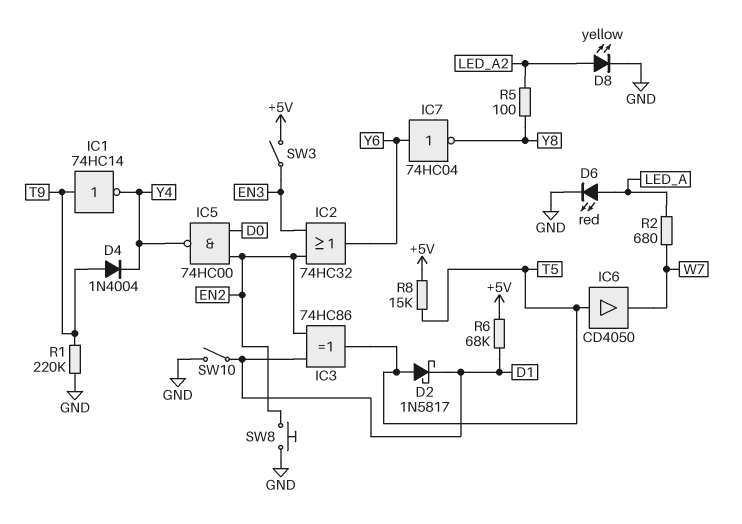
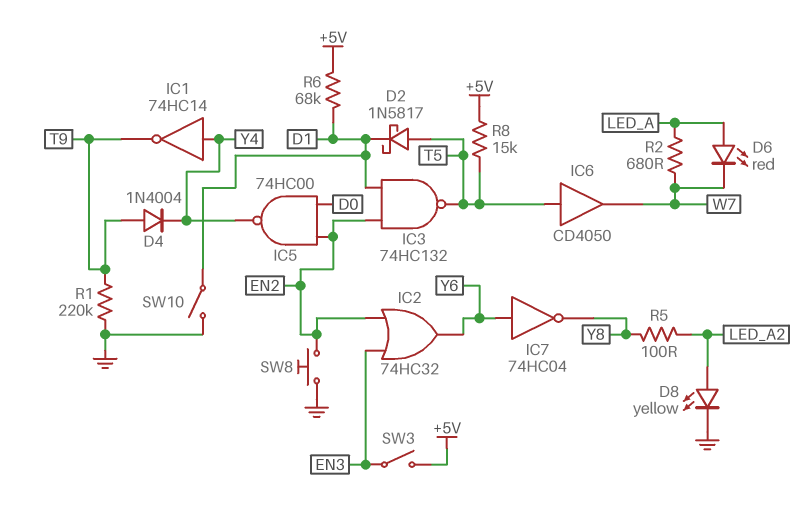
D6: LED red (A LED_A, K GND) -> LED red (A LED_A, K W7)
IC1: NOT 74HC14 (in T9, out Y4) -> NOT 74HC14 (in Y4, out T9)
IC3: XOR 74HC86 (in D1, in EN2, out T5) -> NAND 74HC132 (in D1, in EN2, out T5)

